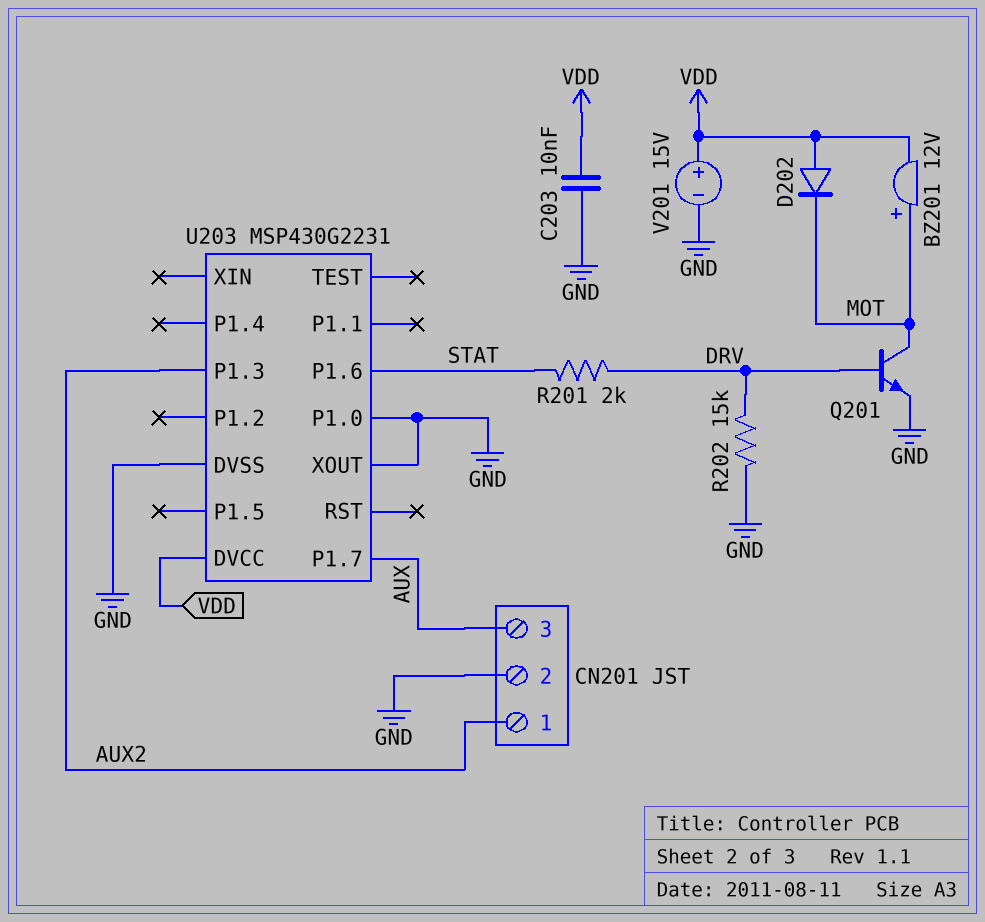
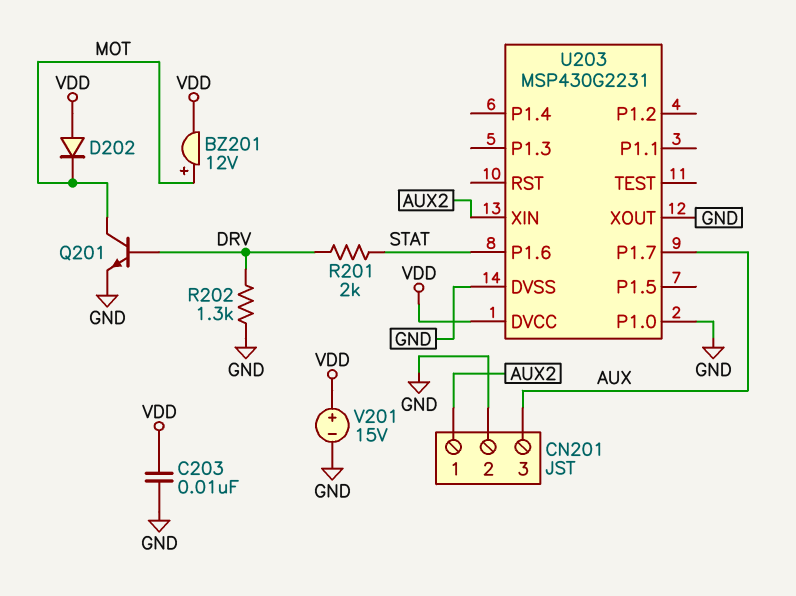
R202: 15k (DRV, GND) -> 1.3k (DRV, GND)
U203 pin P1.3: AUX2 -> none
U203 pin XIN: none -> AUX2

